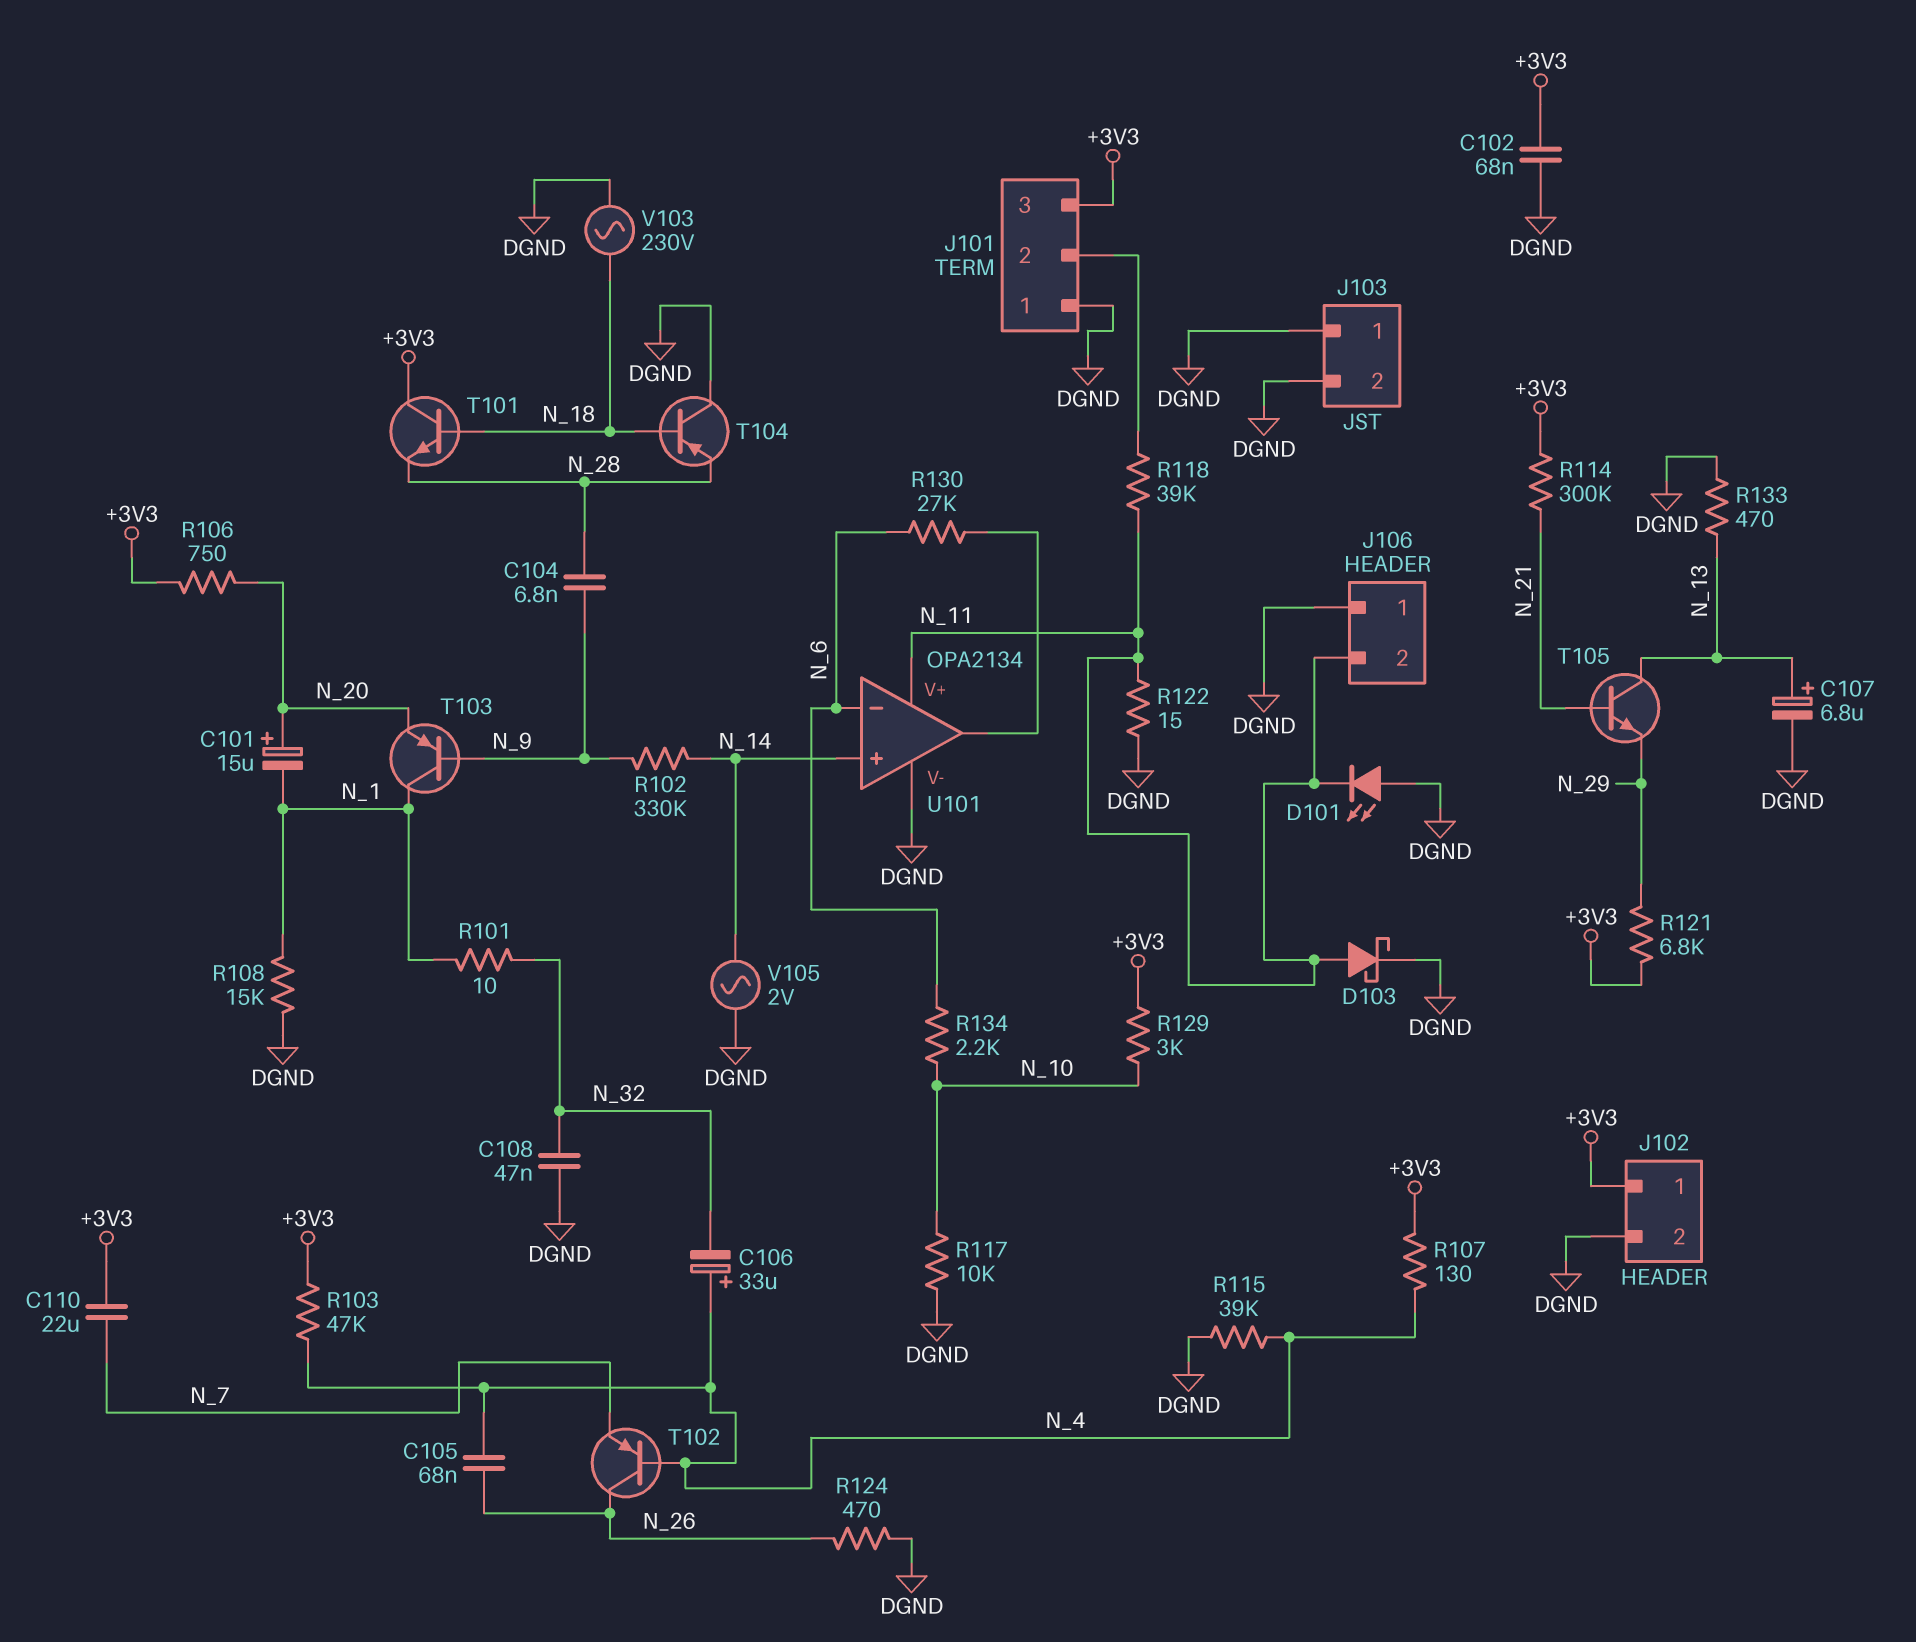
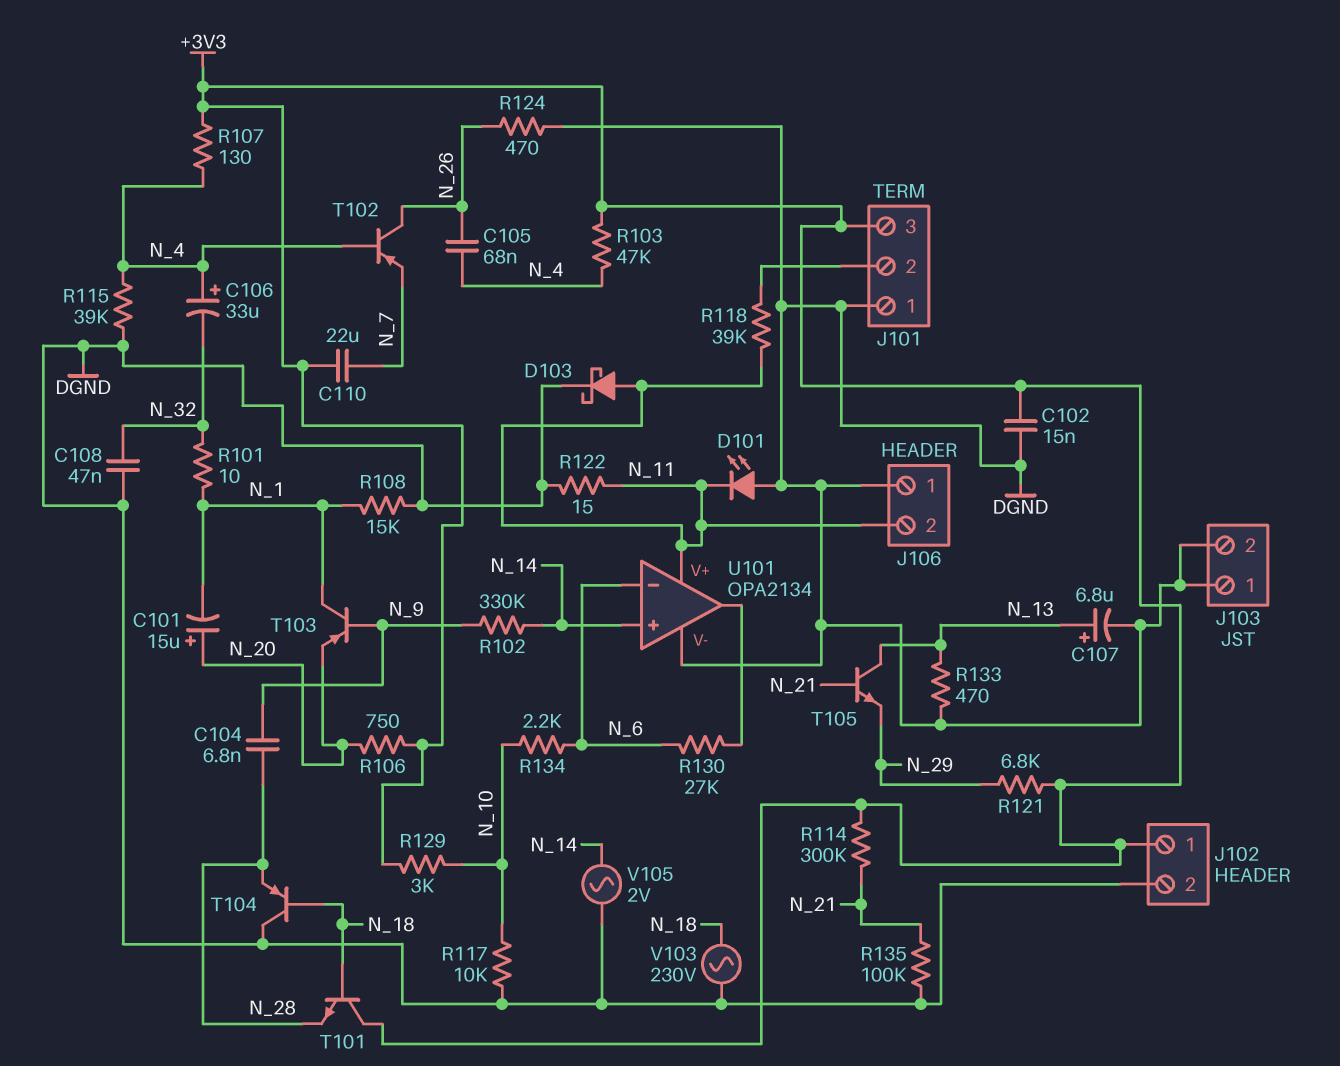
C102: 68nF (+3V3, DGND) -> 15nF (+3V3, DGND)
R135: none -> 100k (DGND, N_21)

